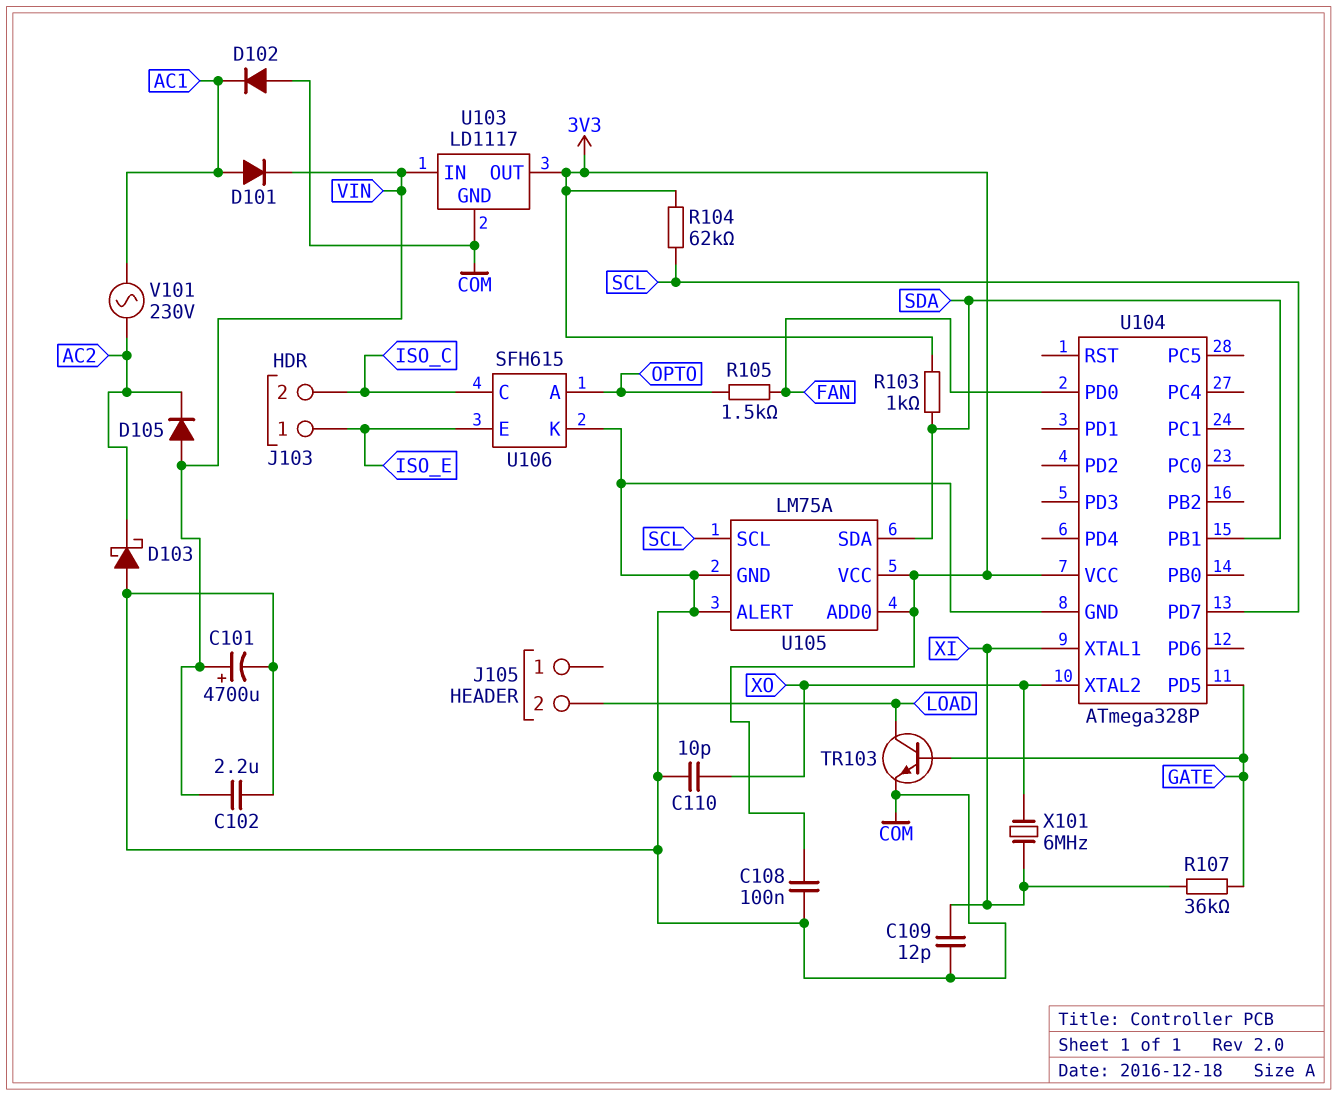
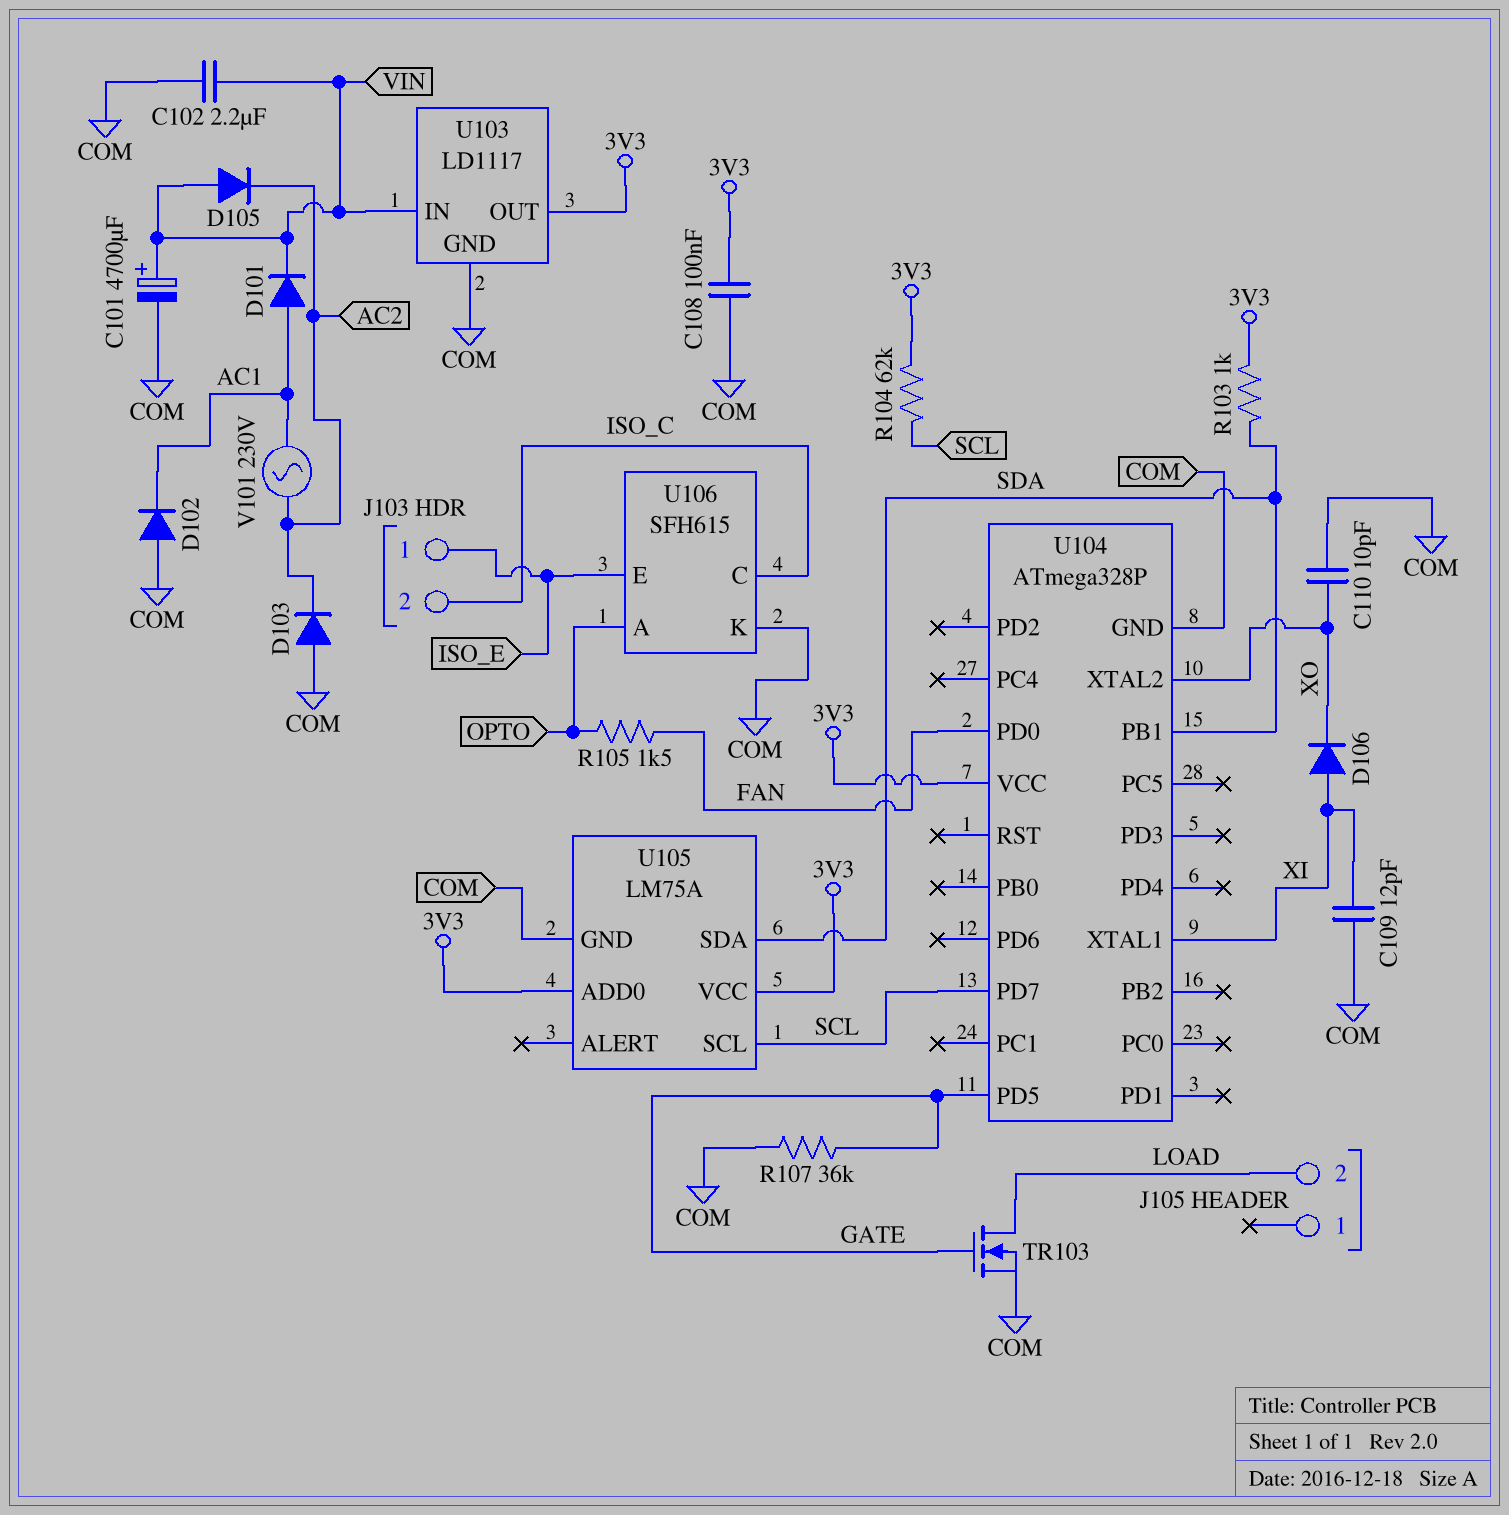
D103: schottky (A COM, K AC2) -> diode (A COM, K AC2)
D106: none -> diode (A XI, K XO)
R107: 36k (GATE, XI) -> 36k (COM, GATE)
TR103: NPN (B GATE, C LOAD, E COM) -> NMOS (G GATE, D LOAD, S COM)
U105 pin ALERT: COM -> none
X101: 6MHz (XI, XO) -> none

